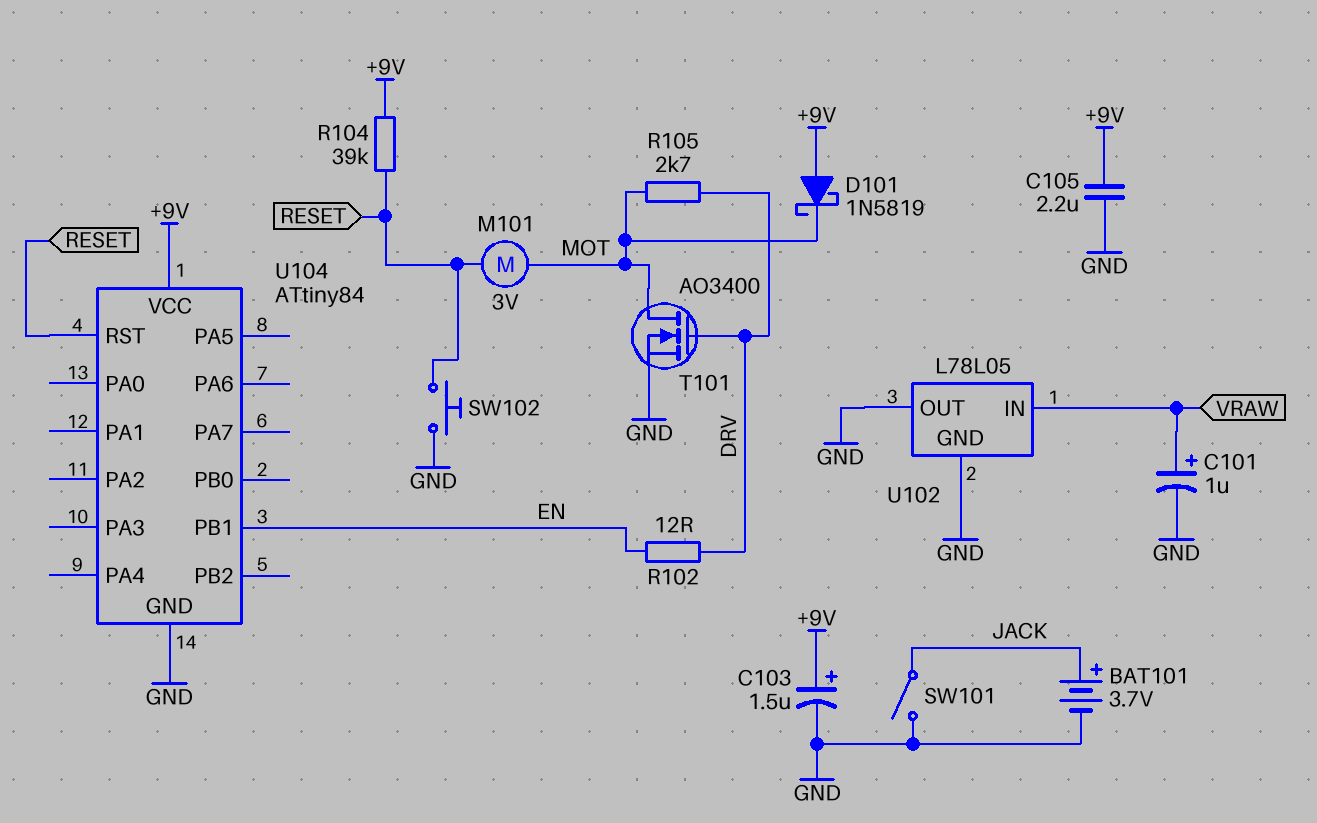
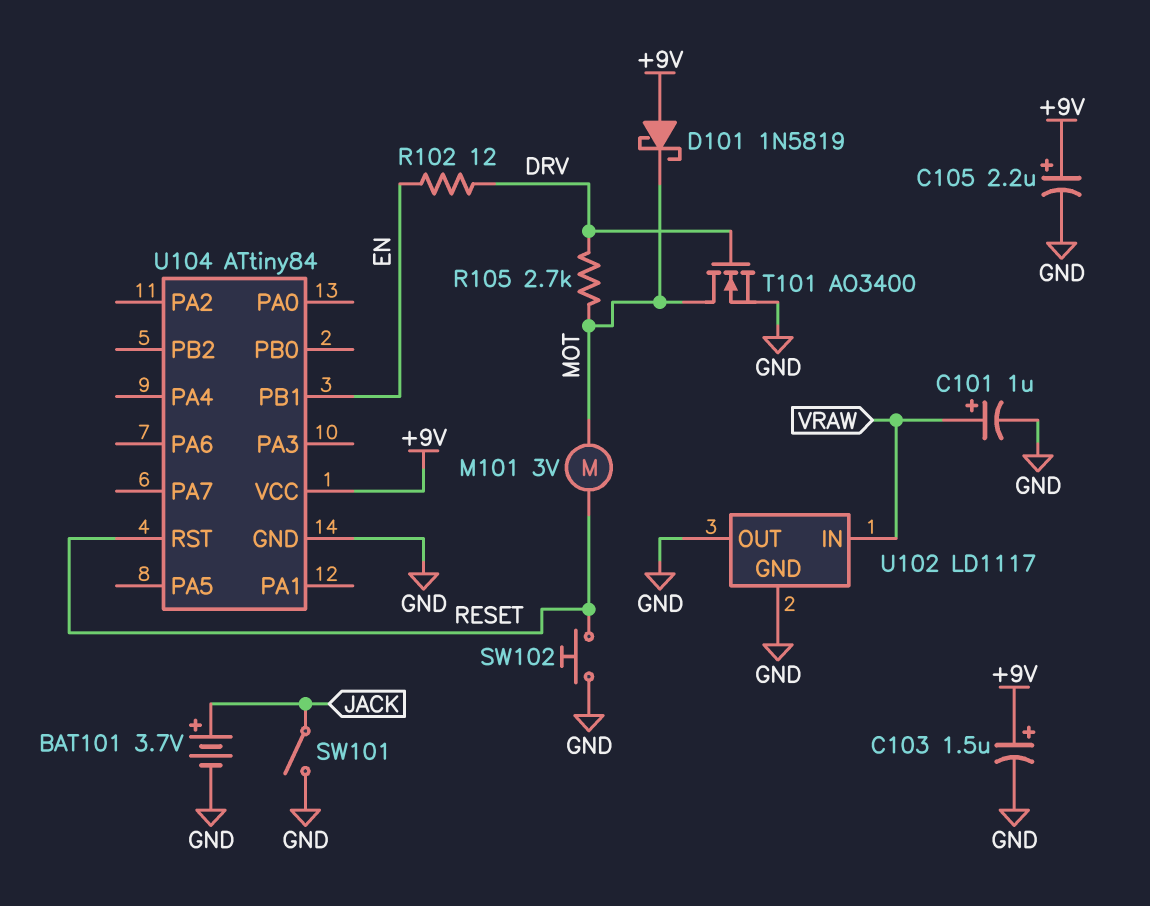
C105: 2.2uF (+9V, GND) -> 2.2uF (plus +9V, minus GND)
R104: 39k (+9V, RESET) -> none
U102: L78L05 -> LD1117

